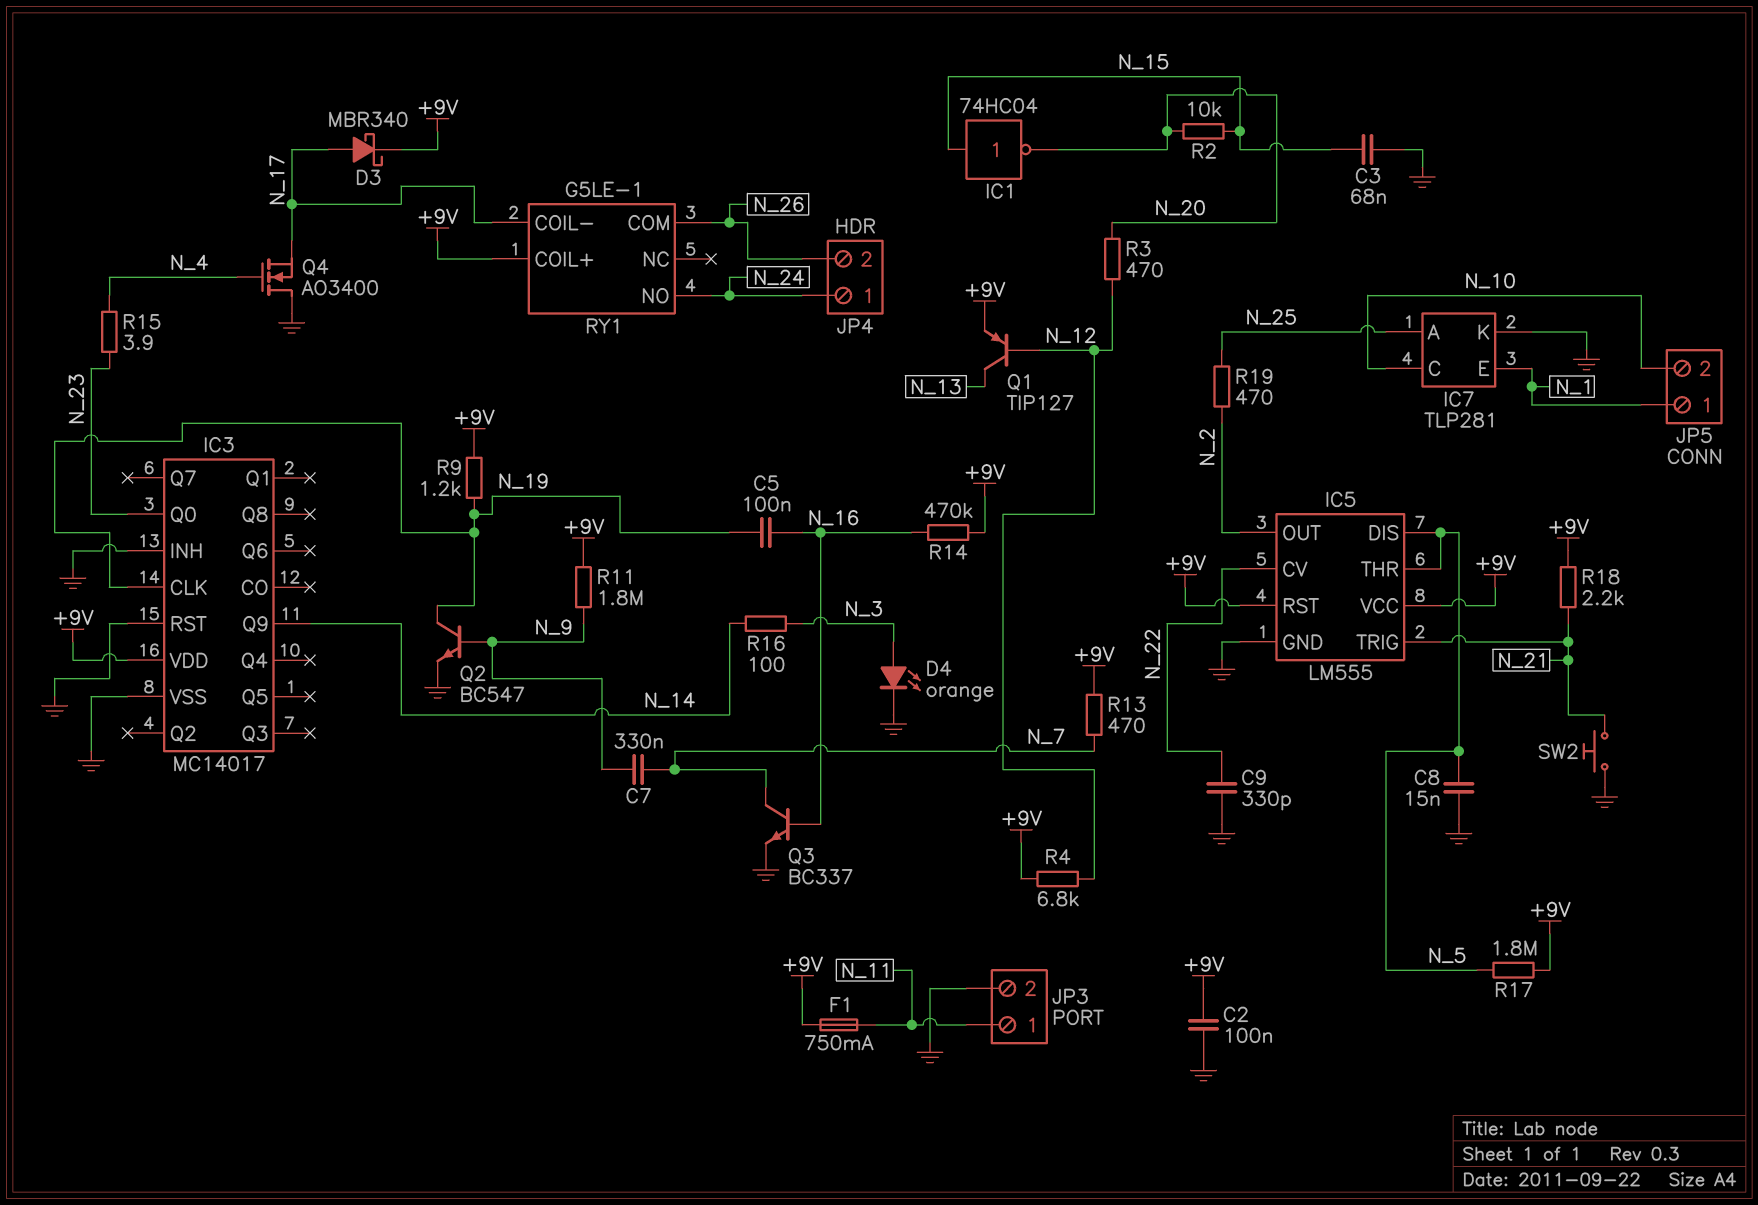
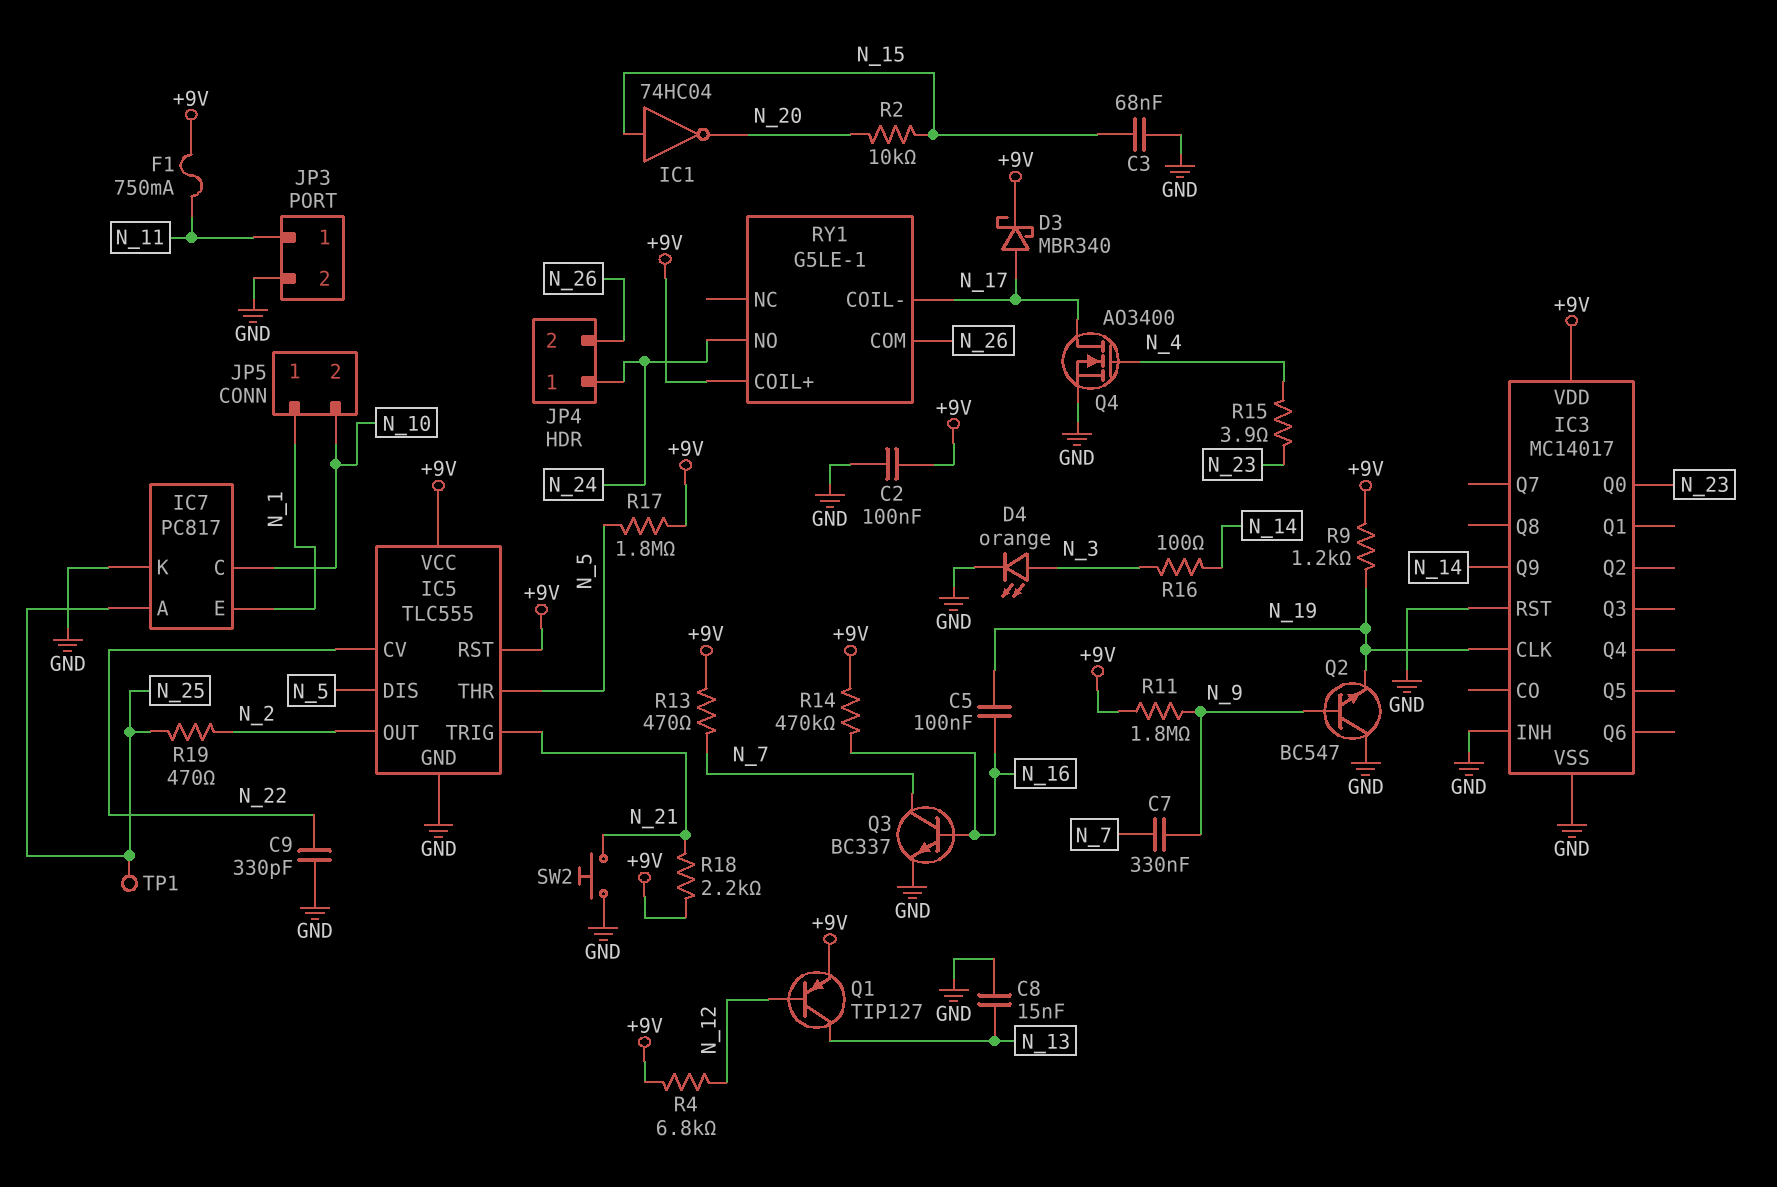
C8: 15nF (GND, N_5) -> 15nF (GND, N_13)
IC5: LM555 -> TLC555
IC7: TLP281 -> PC817
Q2: NPN BC547 (B N_9, C N_19, E GND) -> NPN BC547 (B N_9, C GND, E N_19)
Q4: NMOS AO3400 (G N_4, D GND, S N_17) -> NMOS AO3400 (G N_4, D N_17, S GND)
R3: 470 (N_12, N_20) -> none
TP1: none -> test point (N_25)

